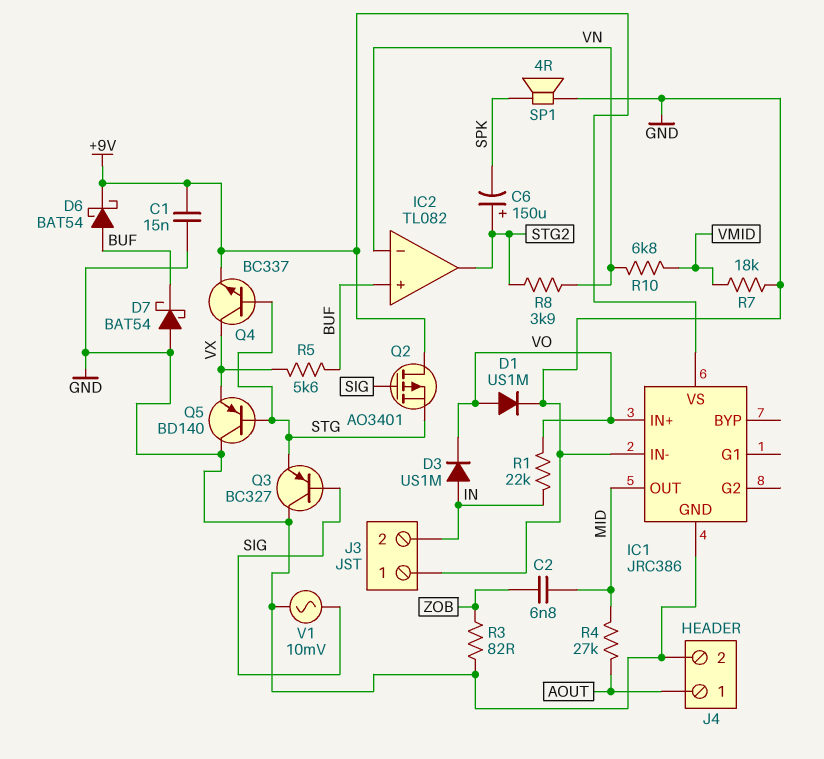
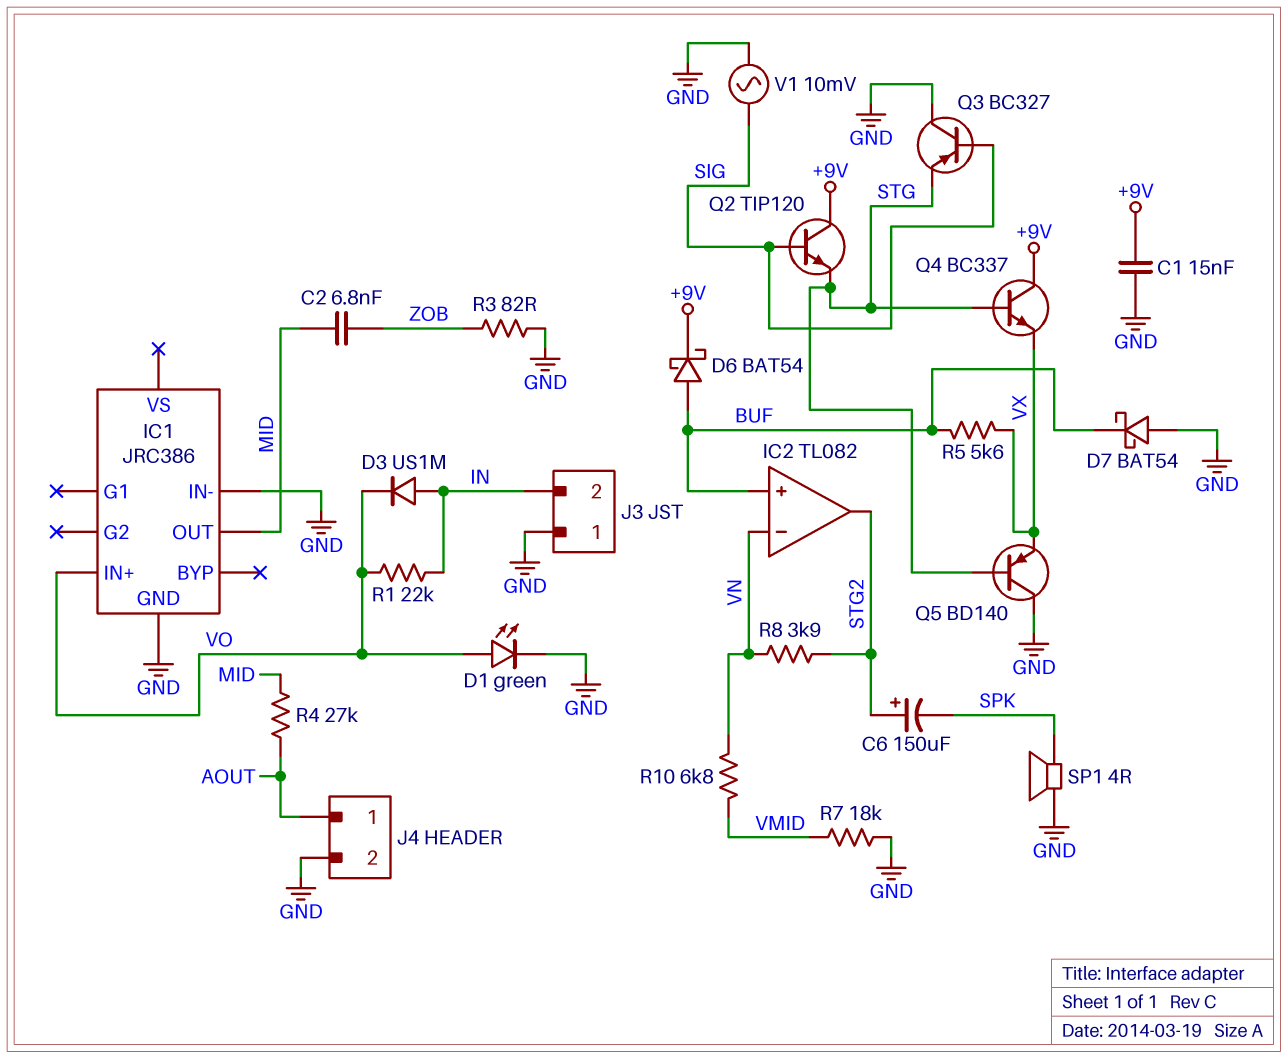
D1: diode US1M (A VO, K GND) -> LED green (A VO, K GND)
IC1 pin VS: +9V -> none
Q2: PMOS AO3401 (G SIG, D +9V, S STG) -> NPN TIP120 (B SIG, C +9V, E STG)
Q4: NPN BC337 (B STG, C VX, E +9V) -> NPN BC337 (B STG, C +9V, E VX)

